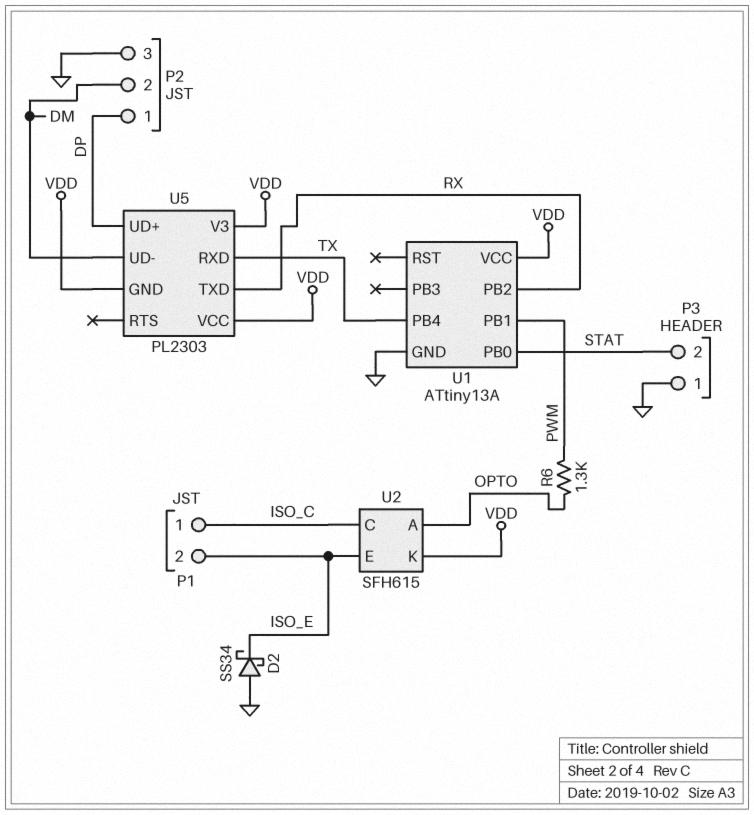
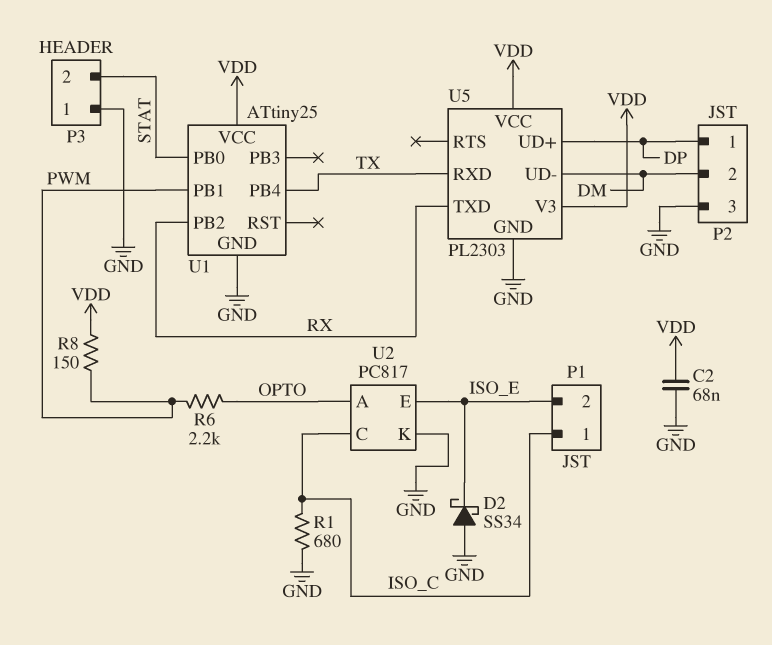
C2: none -> 68nF (GND, VDD)
R1: none -> 680 (GND, ISO_C)
R6: 1.3k (OPTO, PWM) -> 2.2k (OPTO, PWM)
R8: none -> 150 (PWM, VDD)
U1: ATtiny13A -> ATtiny25
U2: SFH615 -> PC817
U2 pin K: VDD -> GND
U5 pin GND: VDD -> GND

